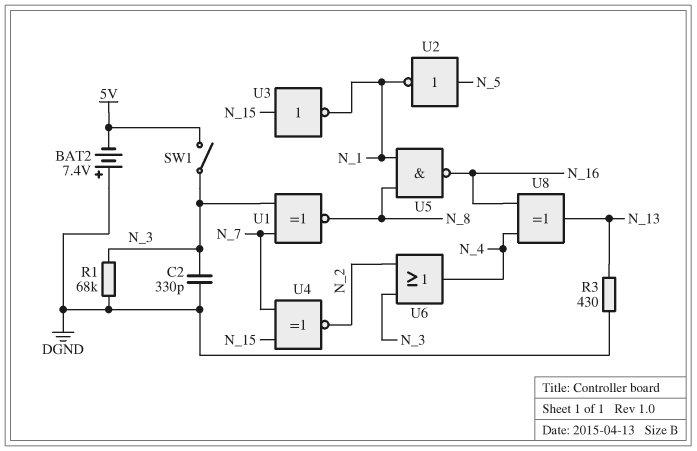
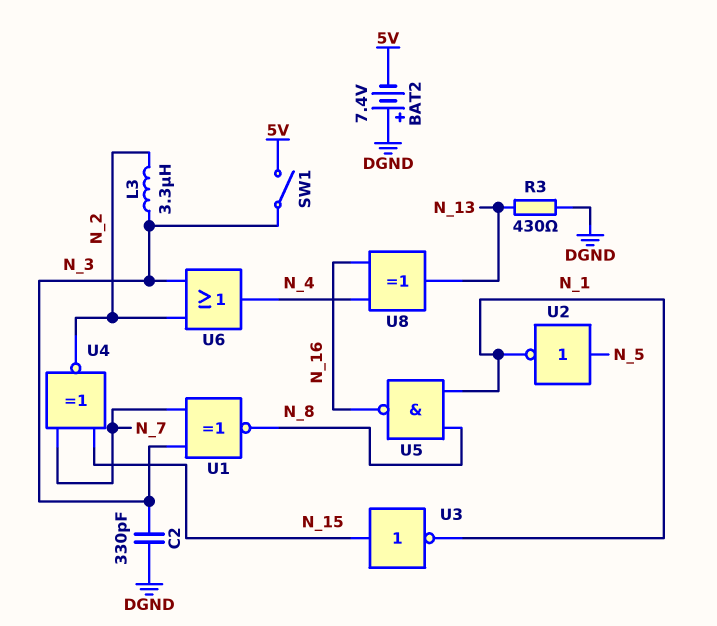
L3: none -> 3.3uH (N_2, N_3)
R1: 68k (DGND, N_3) -> none

